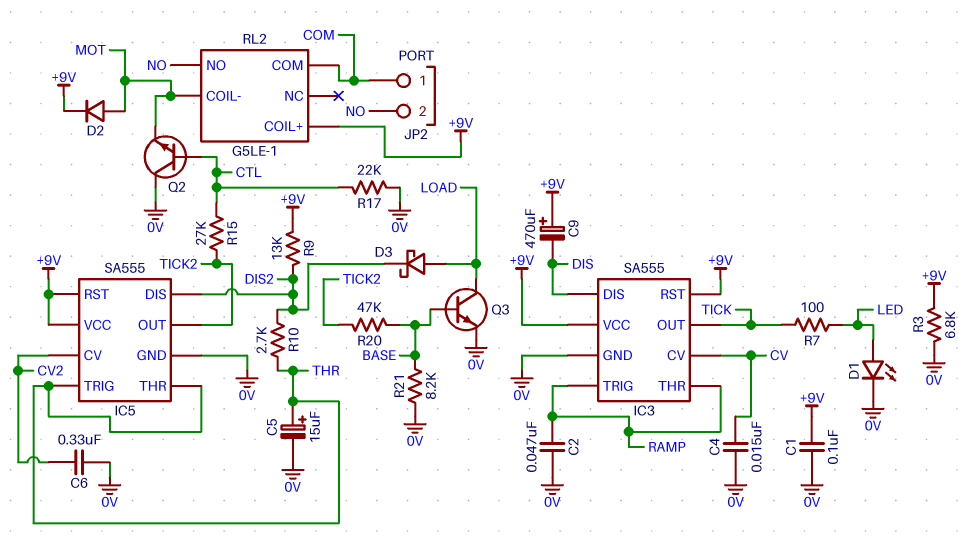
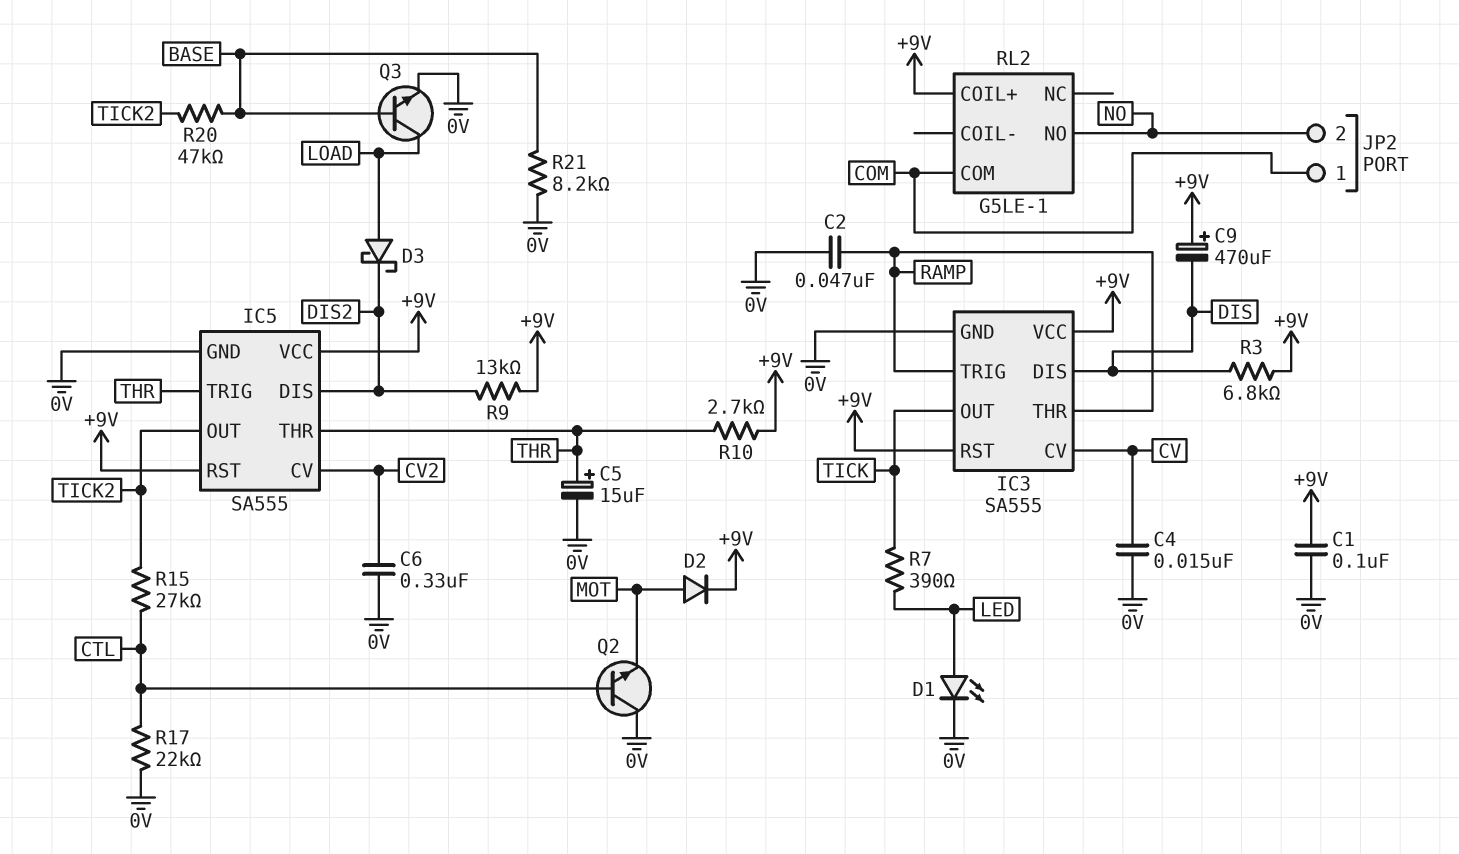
R3: 6.8k (+9V, 0V) -> 6.8k (+9V, DIS)
R7: 100 (LED, TICK) -> 390 (LED, TICK)
R10: 2.7k (DIS2, THR) -> 2.7k (+9V, THR)
RL2 pin COIL-: MOT -> none

